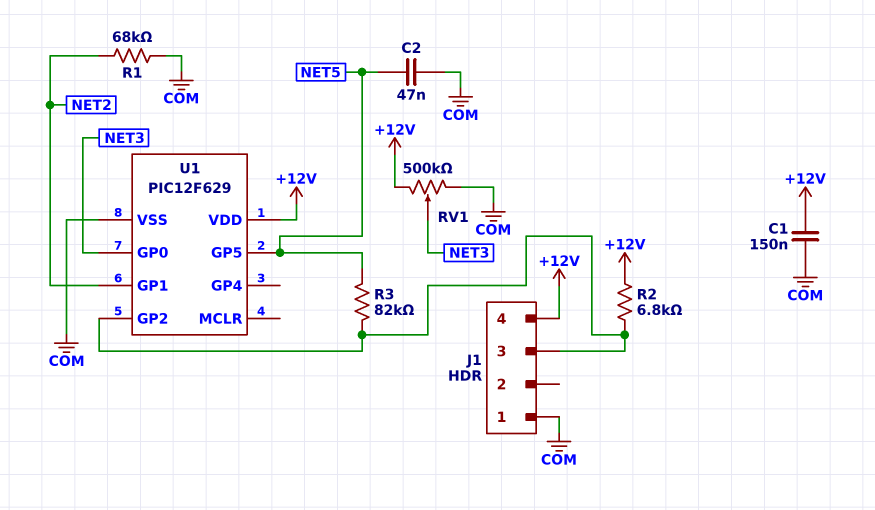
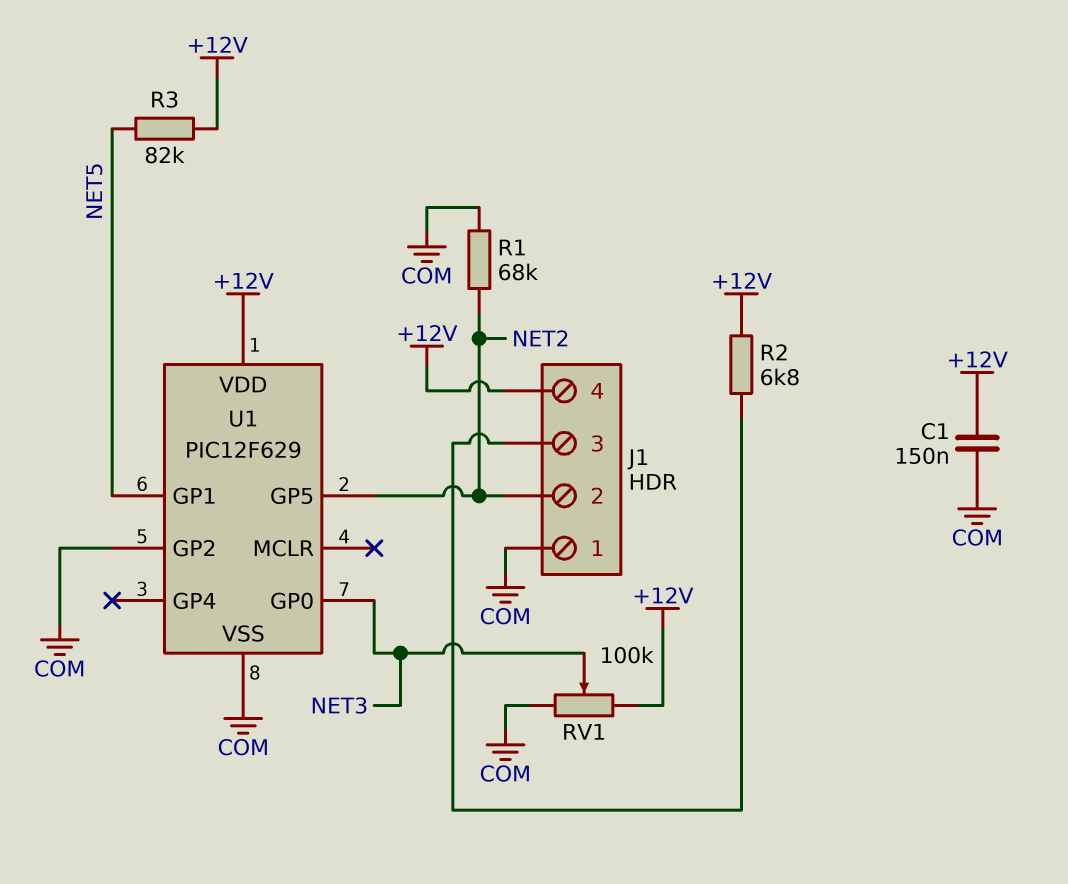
C2: 47nF (COM, NET5) -> none
J1 pin 2: none -> NET2
R3: 82k (J1/3, NET5) -> 82k (+12V, NET5)
RV1: 500k (+12V, COM, wiper NET3) -> 100k (+12V, COM, wiper NET3)
U1 pin GP1: NET2 -> NET5
U1 pin GP2: J1/3 -> COM
U1 pin GP5: NET5 -> NET2

